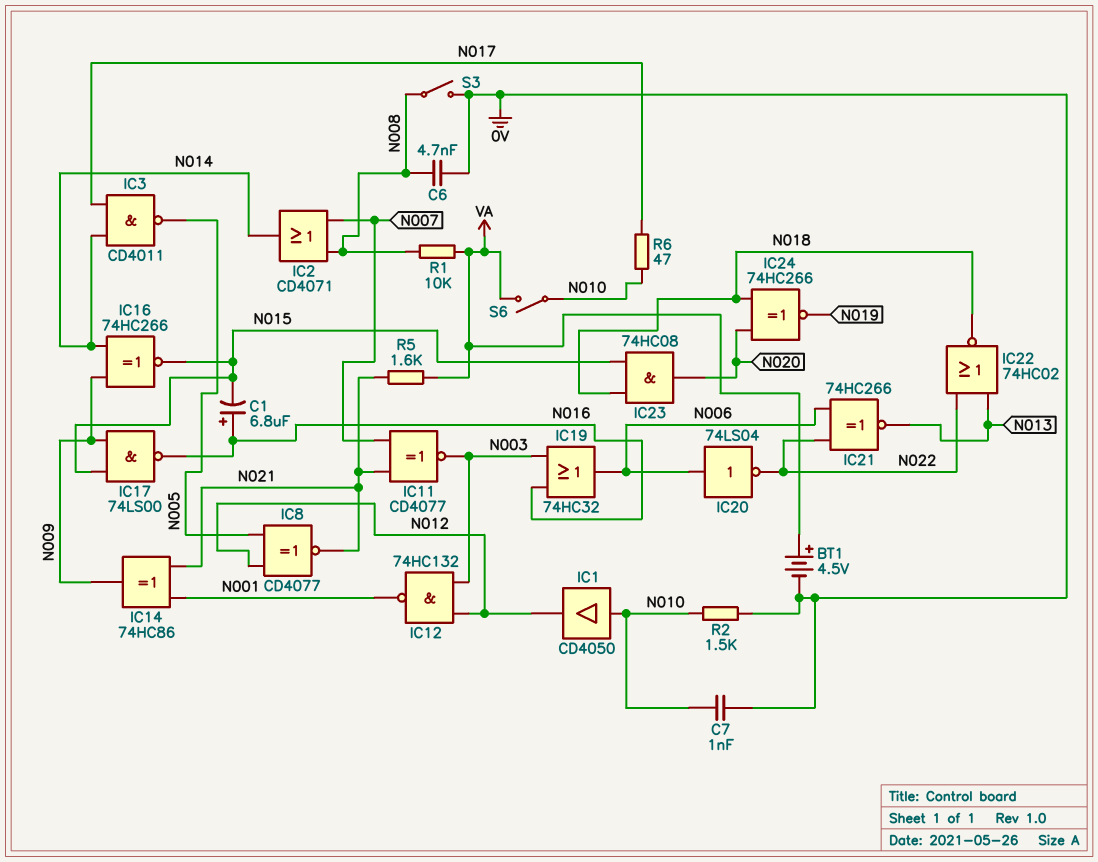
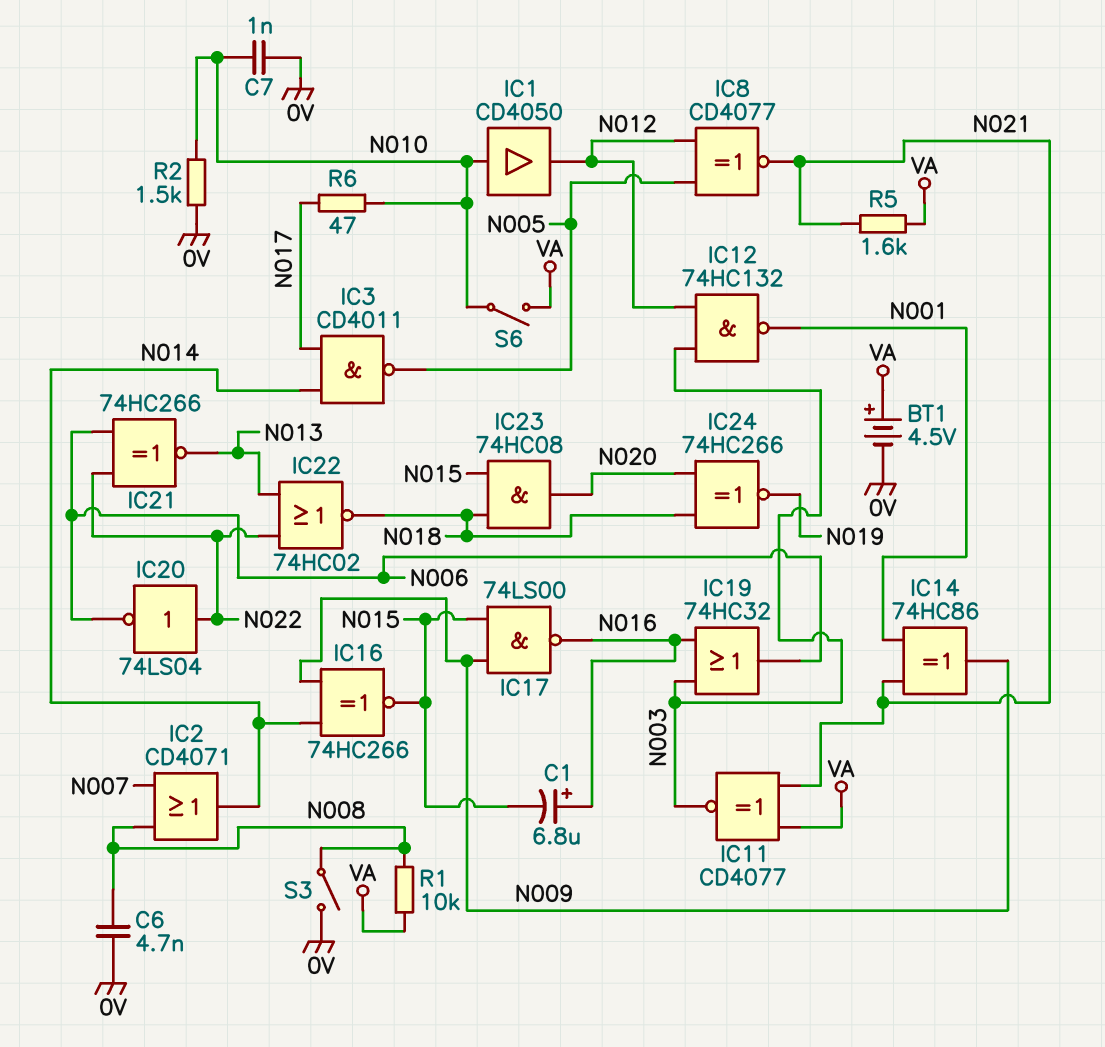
IC11: XNOR CD4077 (in N007, in N021, out N003) -> XNOR CD4077 (in N021, in VA, out N003)
IC20: NOT 74LS04 (in N006, out N022) -> NOT 74LS04 (in N022, out N006)

